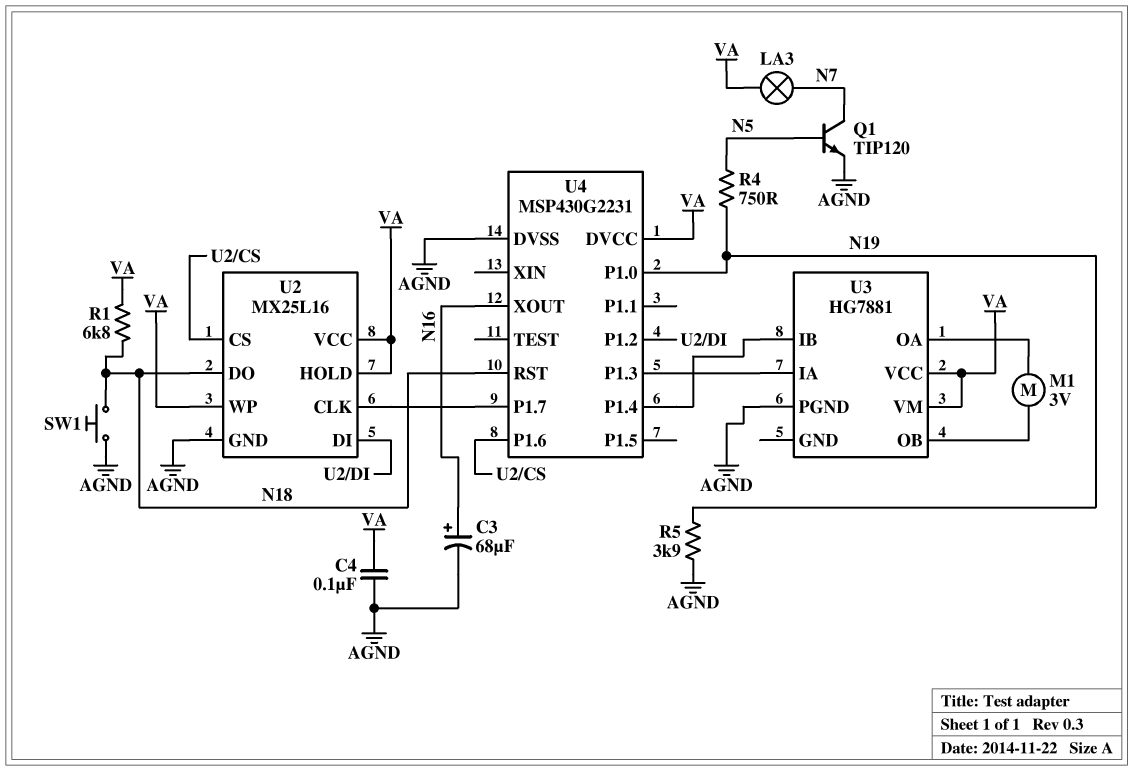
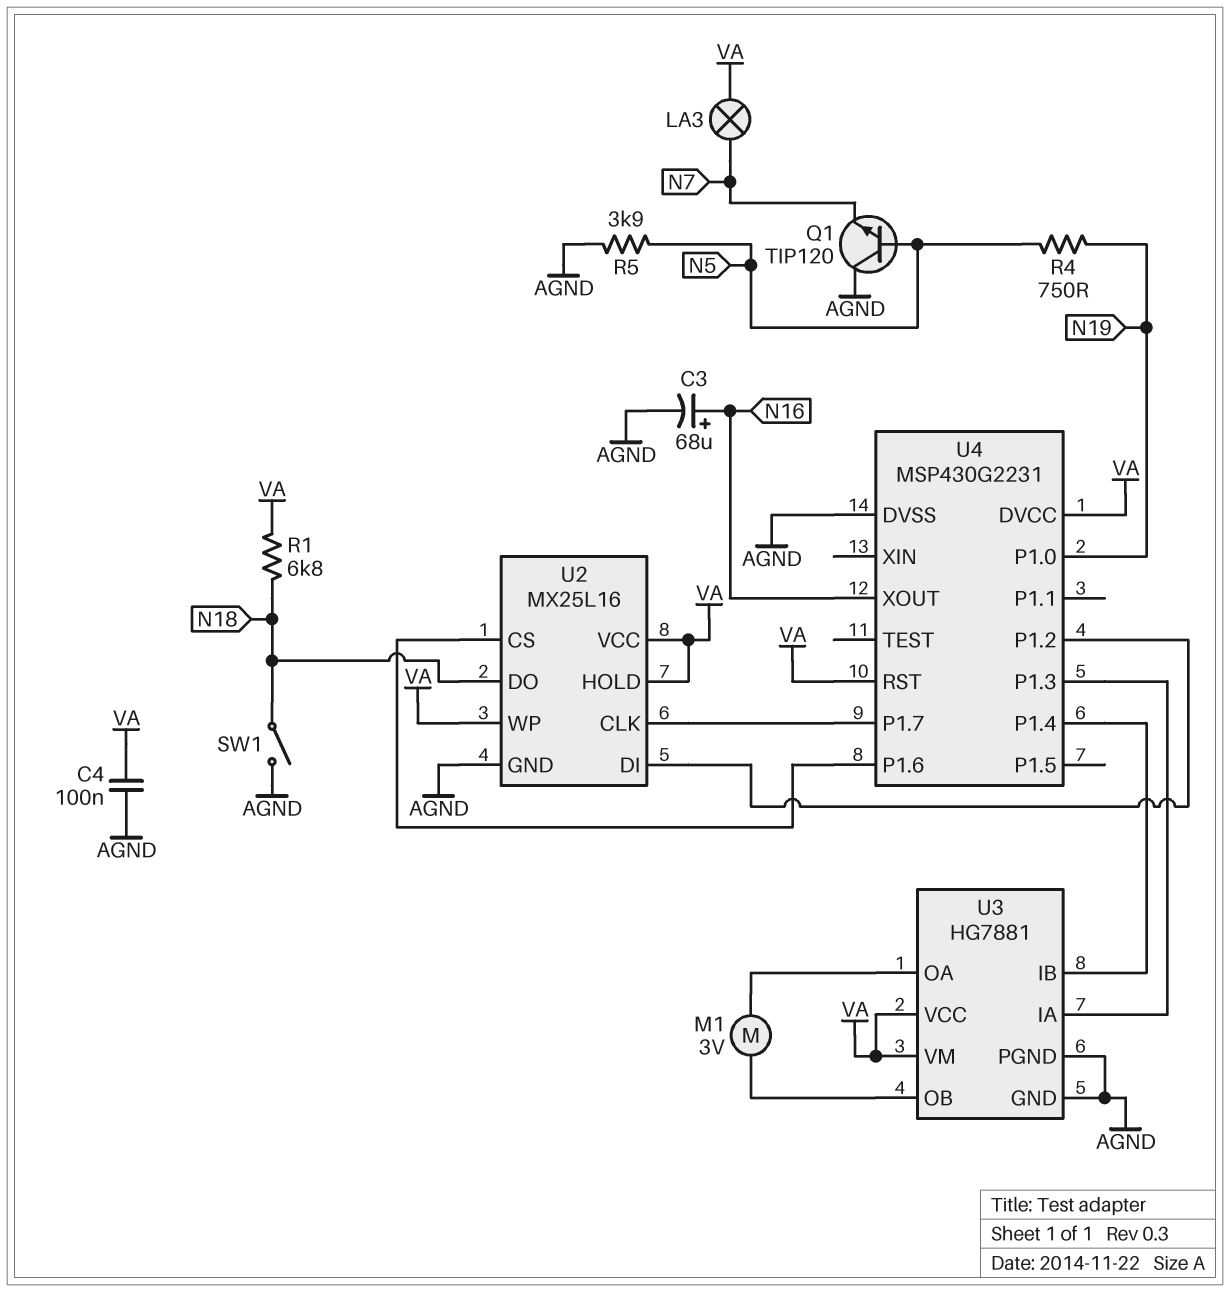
Q1: NPN TIP120 (B N5, C N7, E AGND) -> NPN TIP120 (B N5, C AGND, E N7)
R5: 3.9k (AGND, N19) -> 3.9k (AGND, N5)
SW1: button (AGND, N18) -> switch (AGND, N18)
U3 pin GND: none -> AGND
U4 pin RST: N18 -> VA

